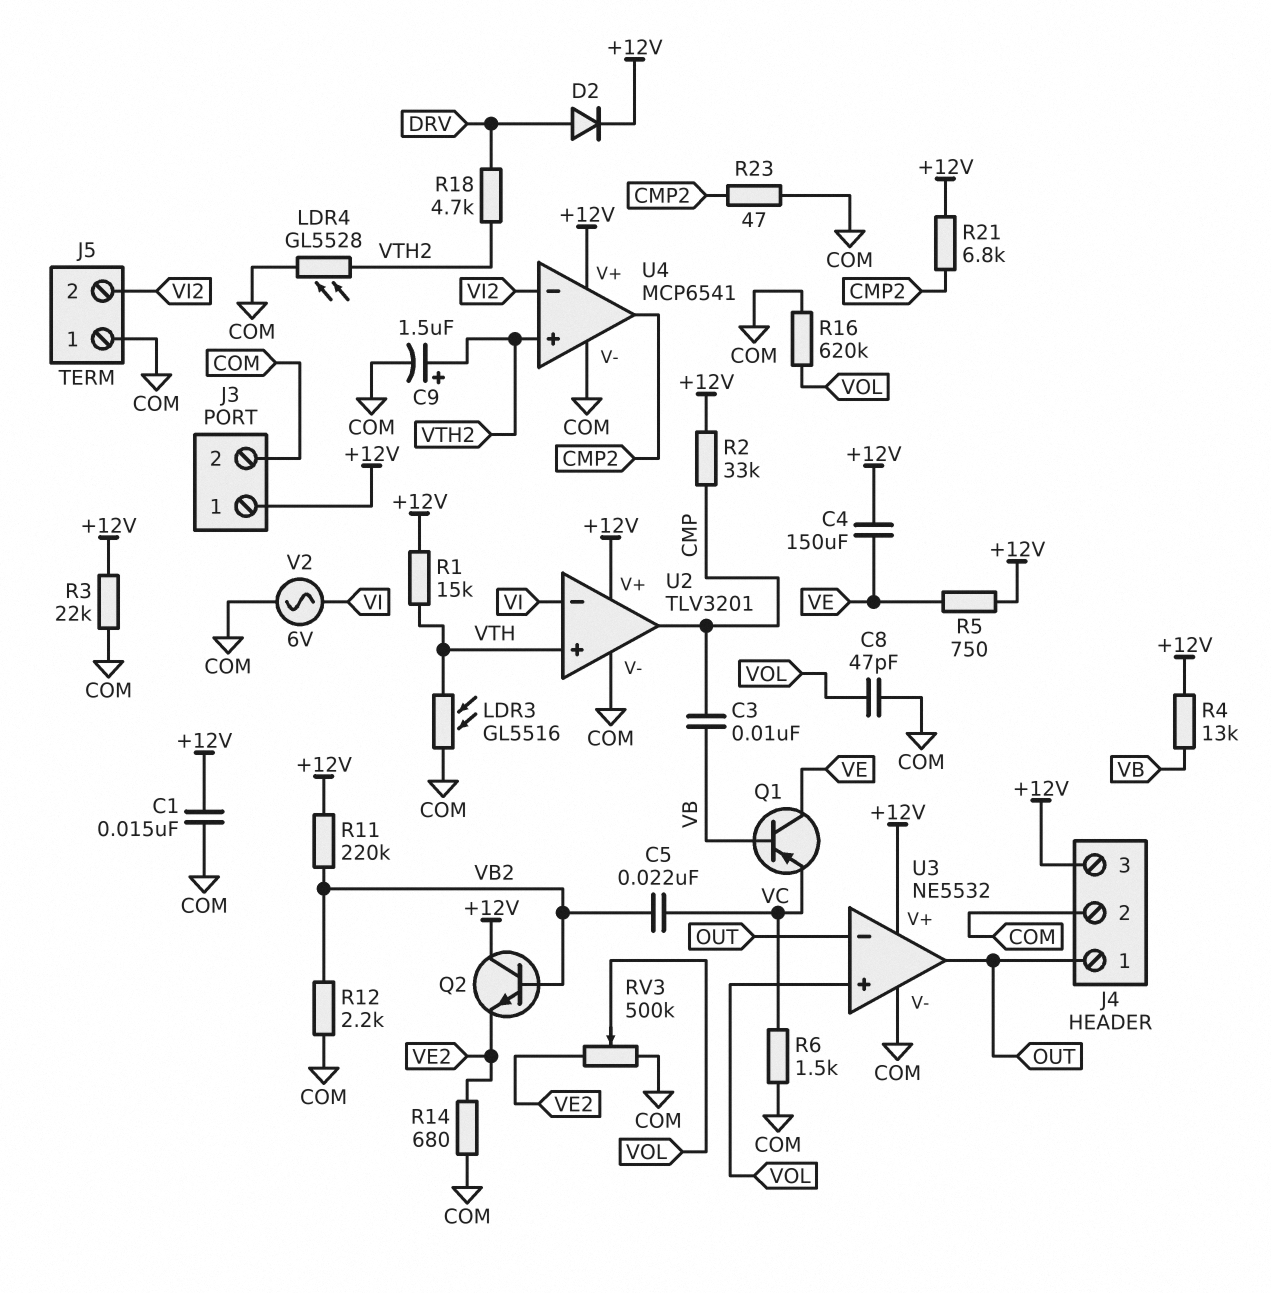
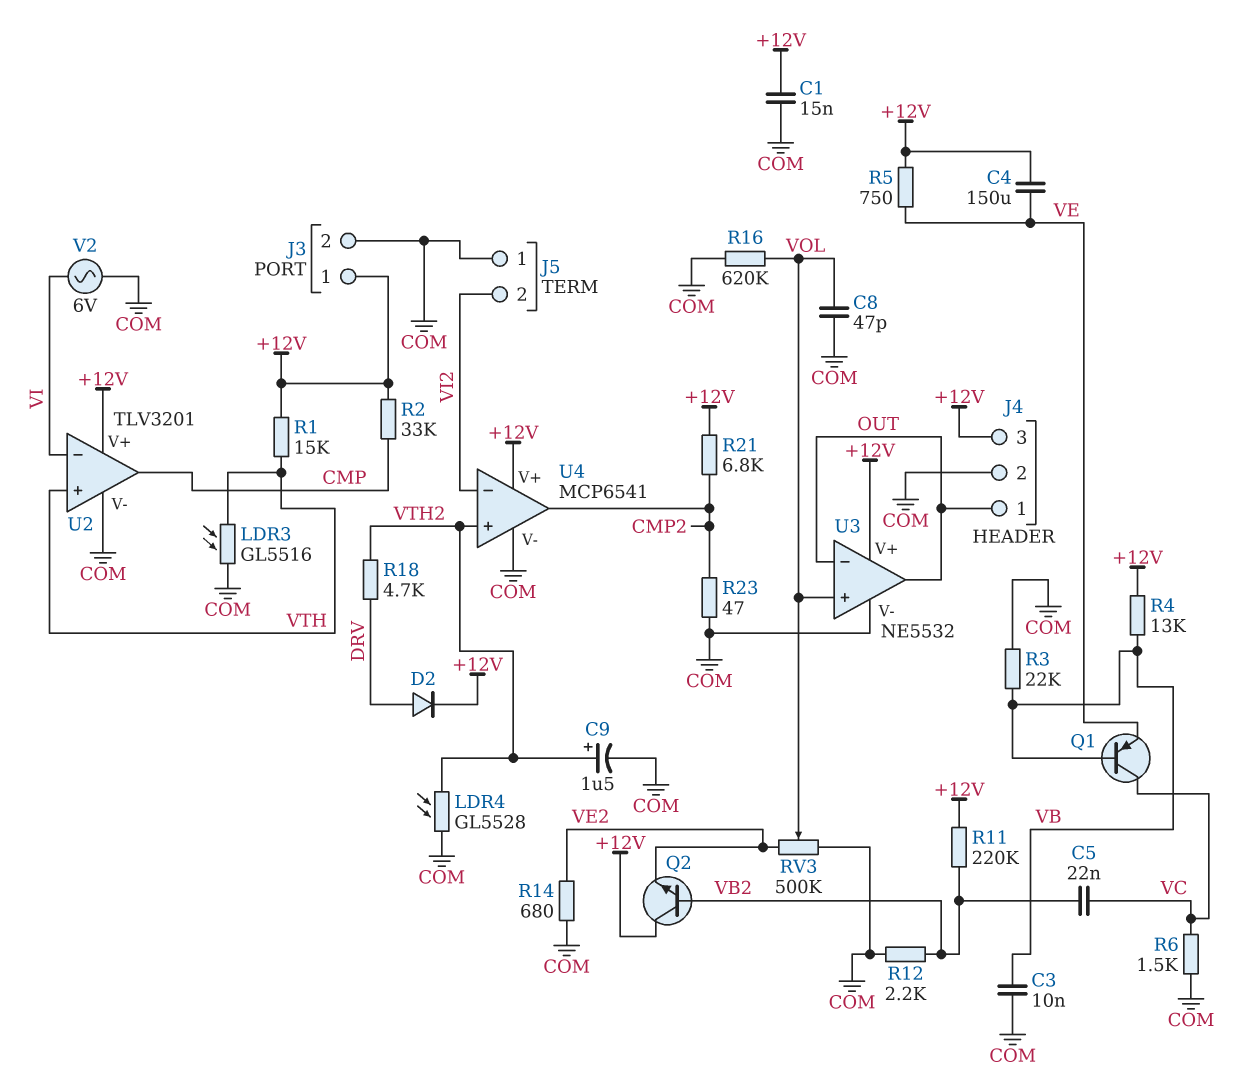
C3: 10nF (CMP, VB) -> 10nF (COM, VB)
Q1: PNP (B VB, C VE, E VC) -> PNP (B VB, C VC, E VE)
R3: 22k (+12V, COM) -> 22k (COM, VB)

